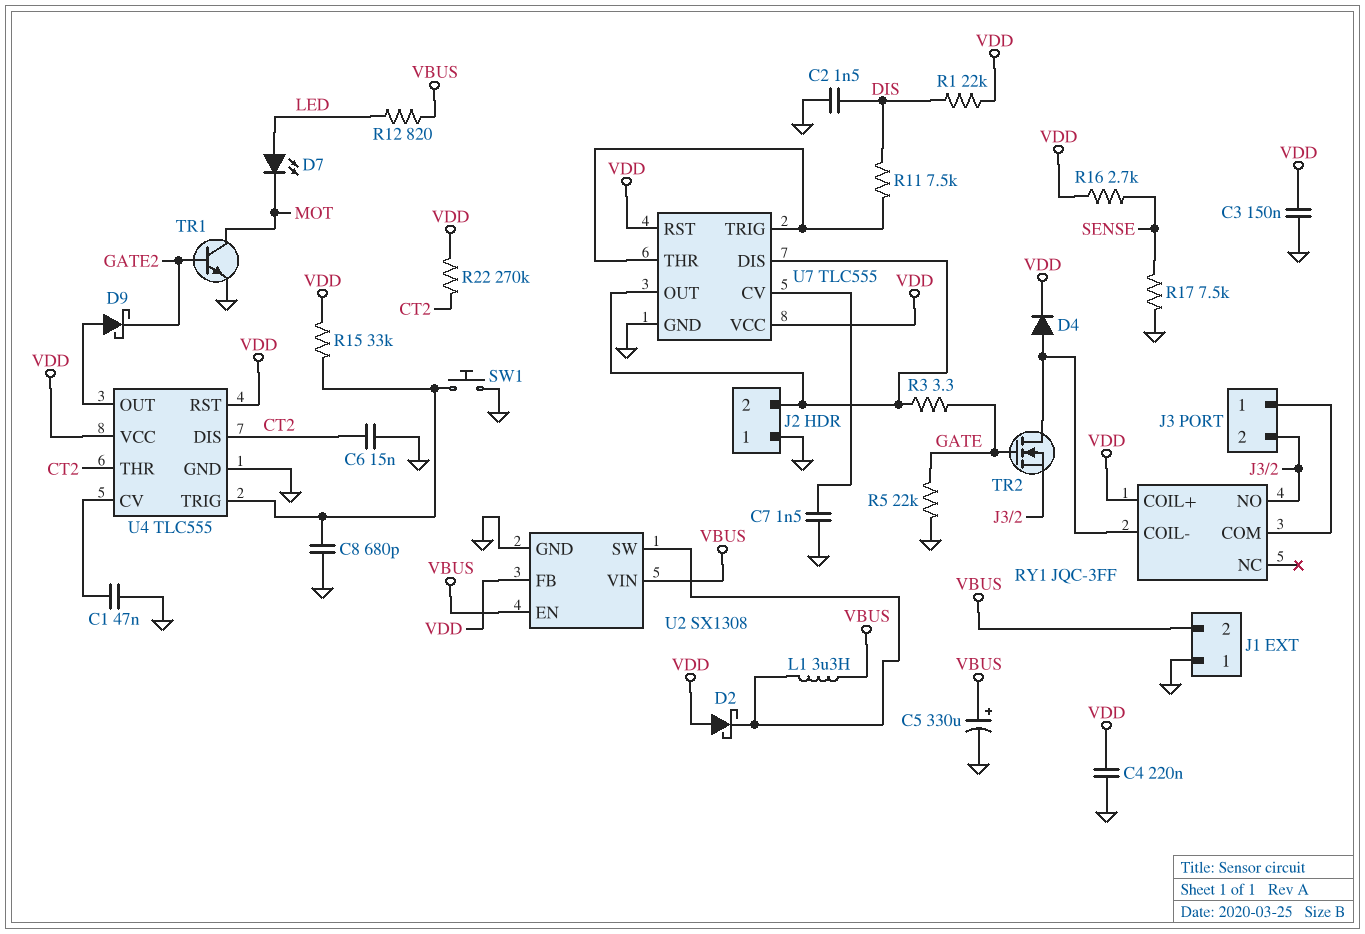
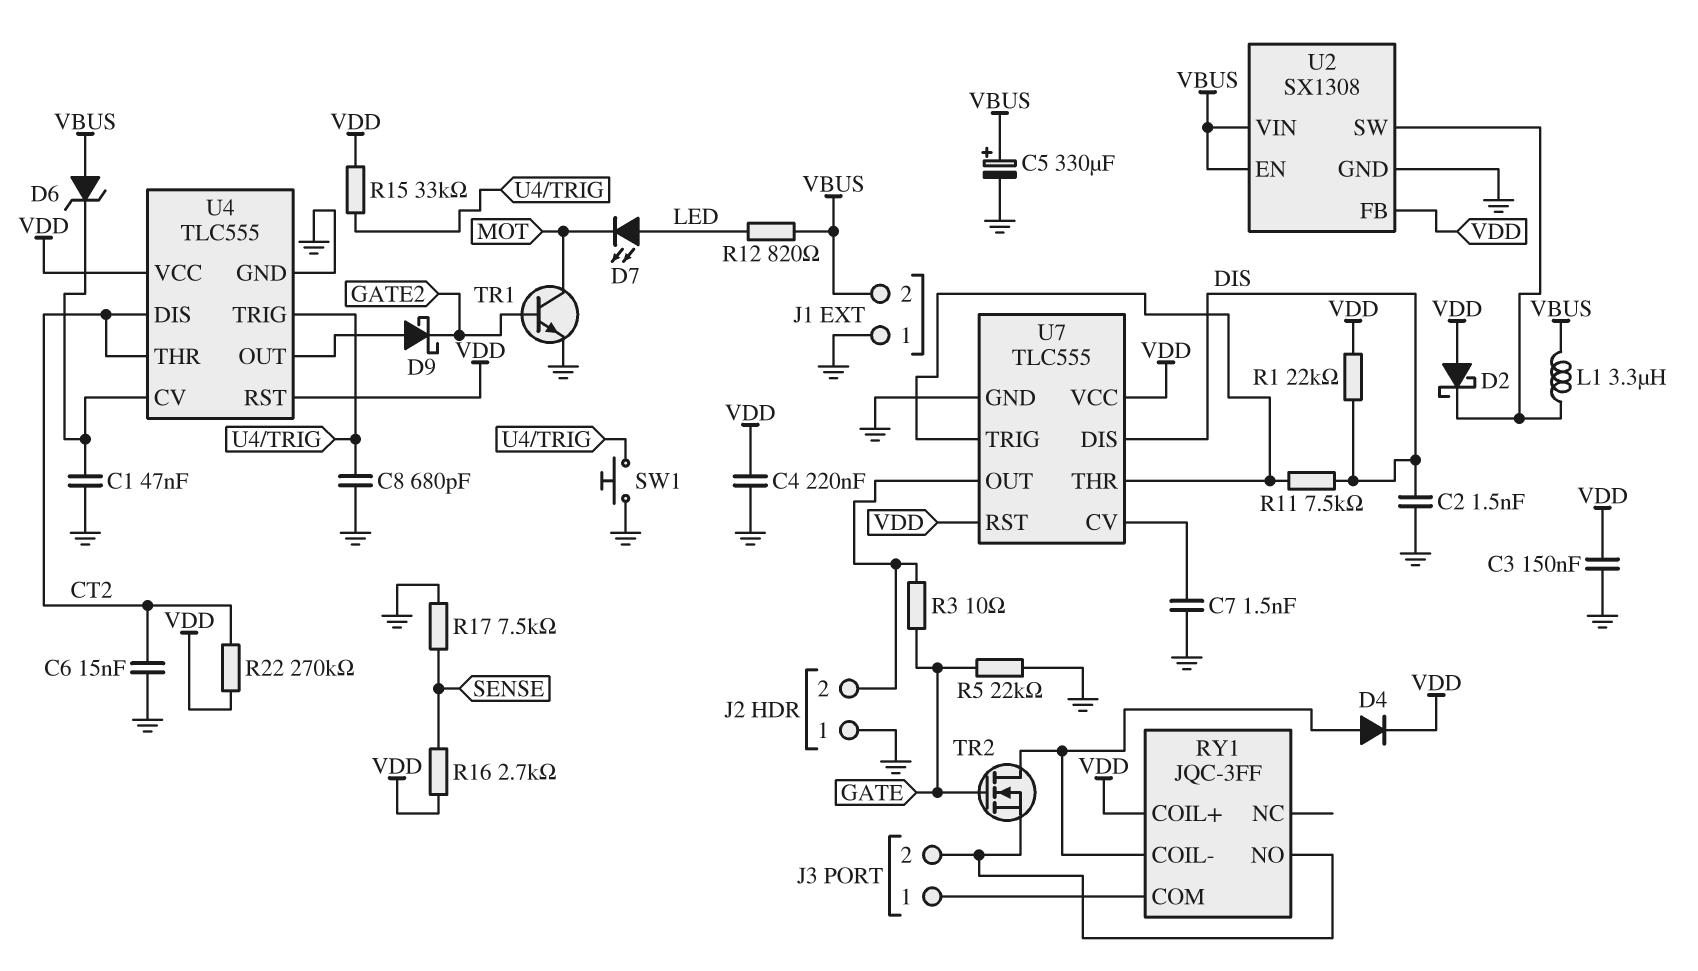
D6: none -> zener (A VBUS, K U4/CV)
R3: 3.3 (GATE, J2/2) -> 10 (GATE, J2/2)
U7 pin DIS: J2/2 -> DIS

